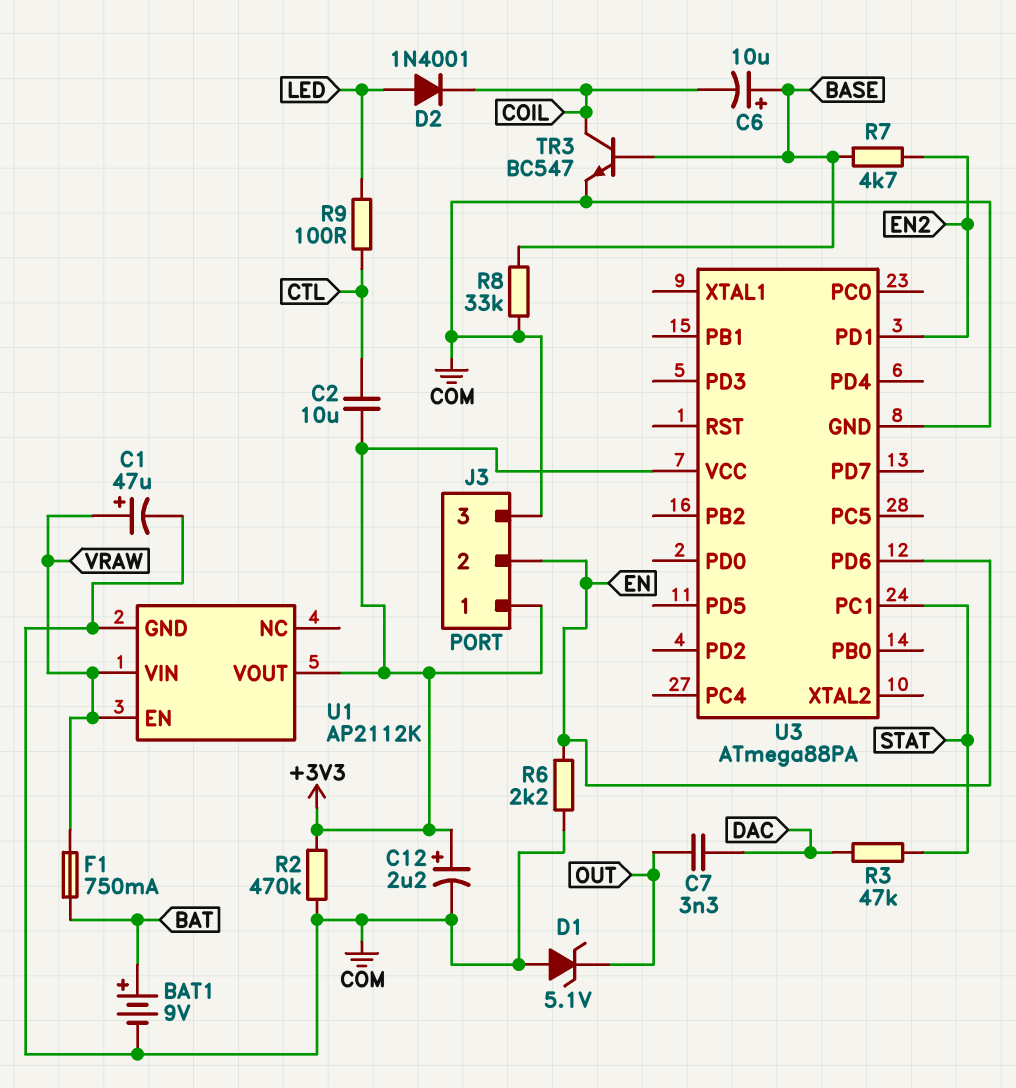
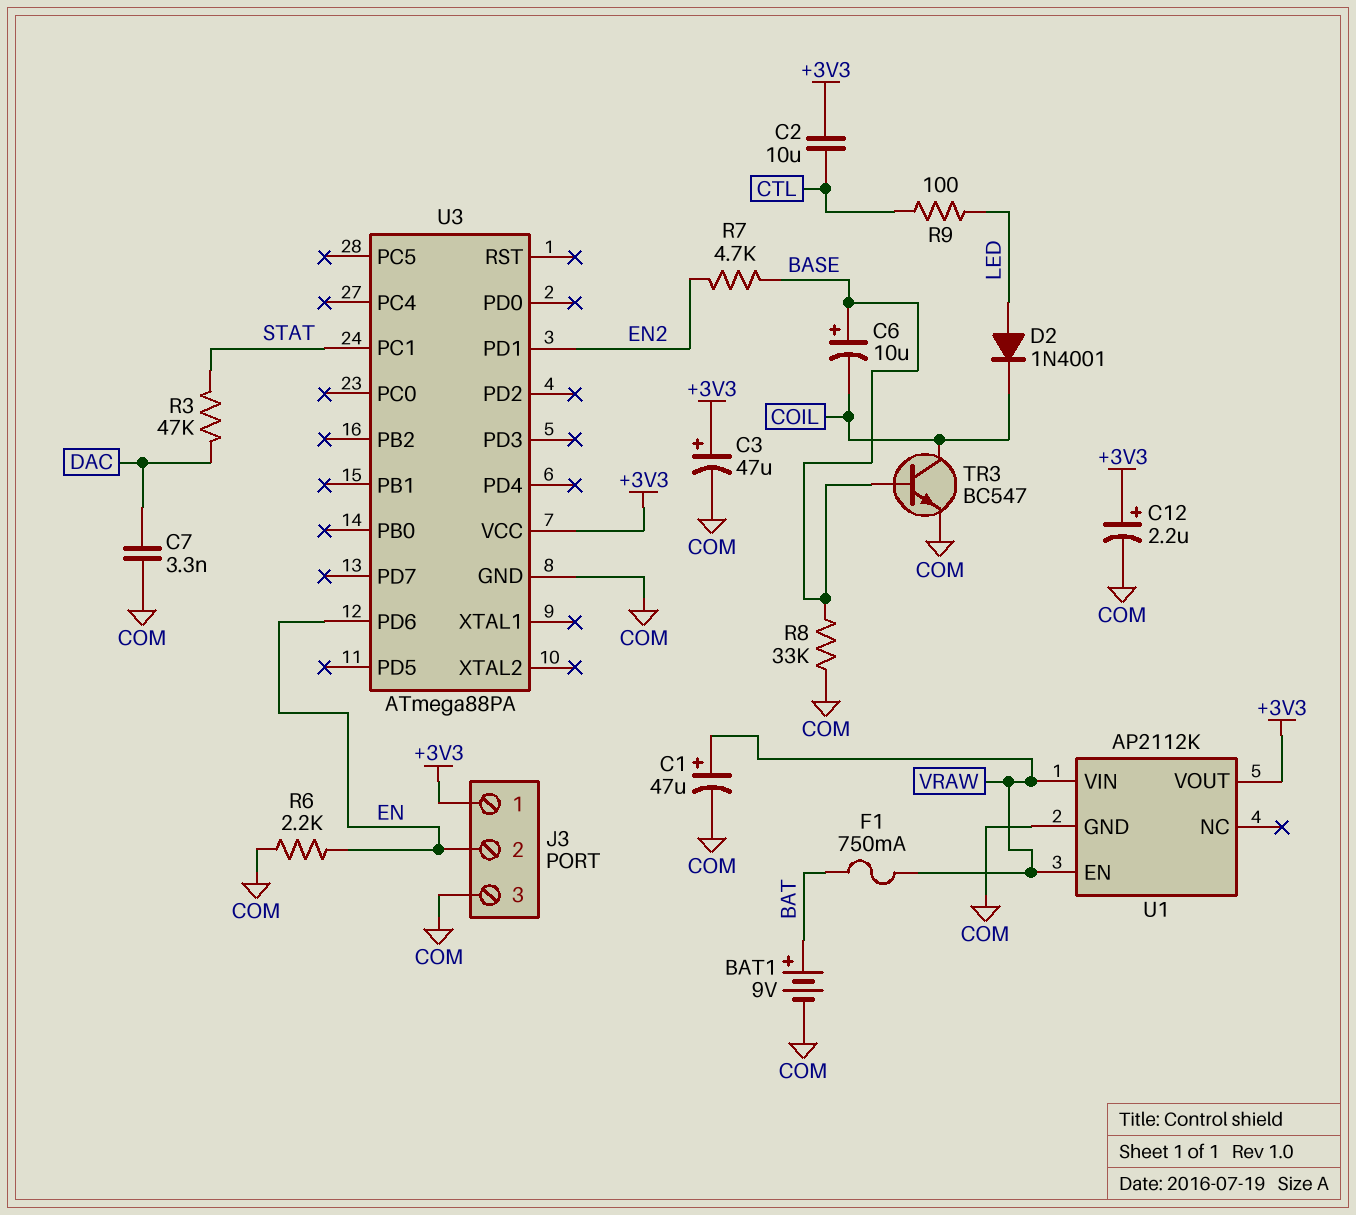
C3: none -> 47uF (plus +3V3, minus COM)
C7: 3.3nF (DAC, OUT) -> 3.3nF (COM, DAC)
D1: zener 5.1V (A COM, K OUT) -> none
R2: 470k (+3V3, COM) -> none

